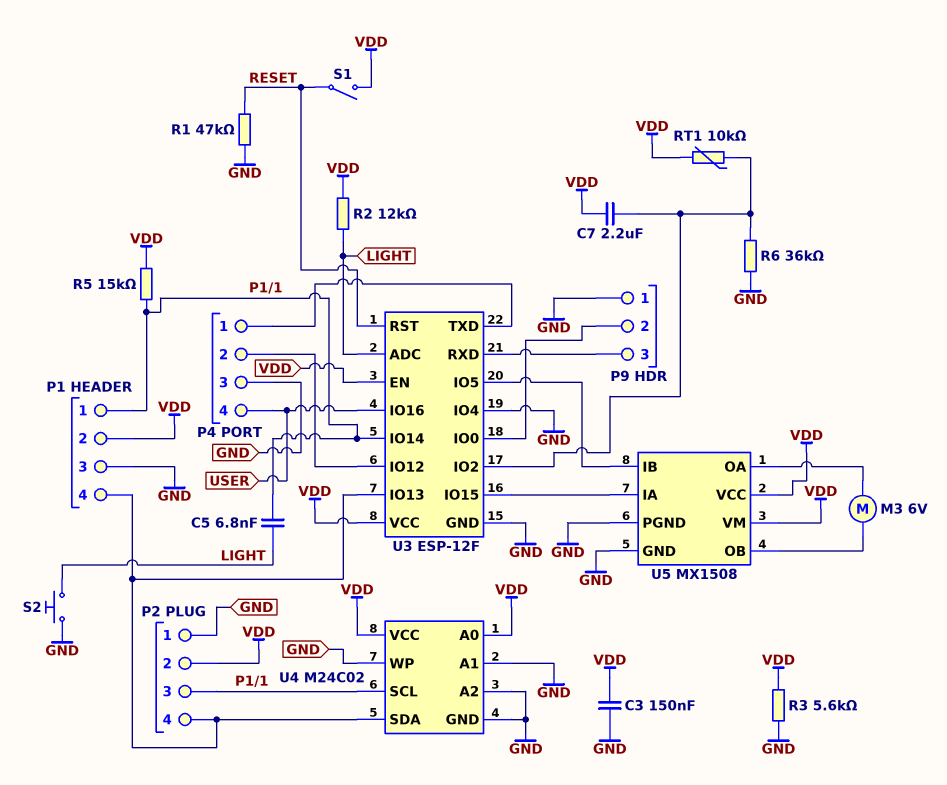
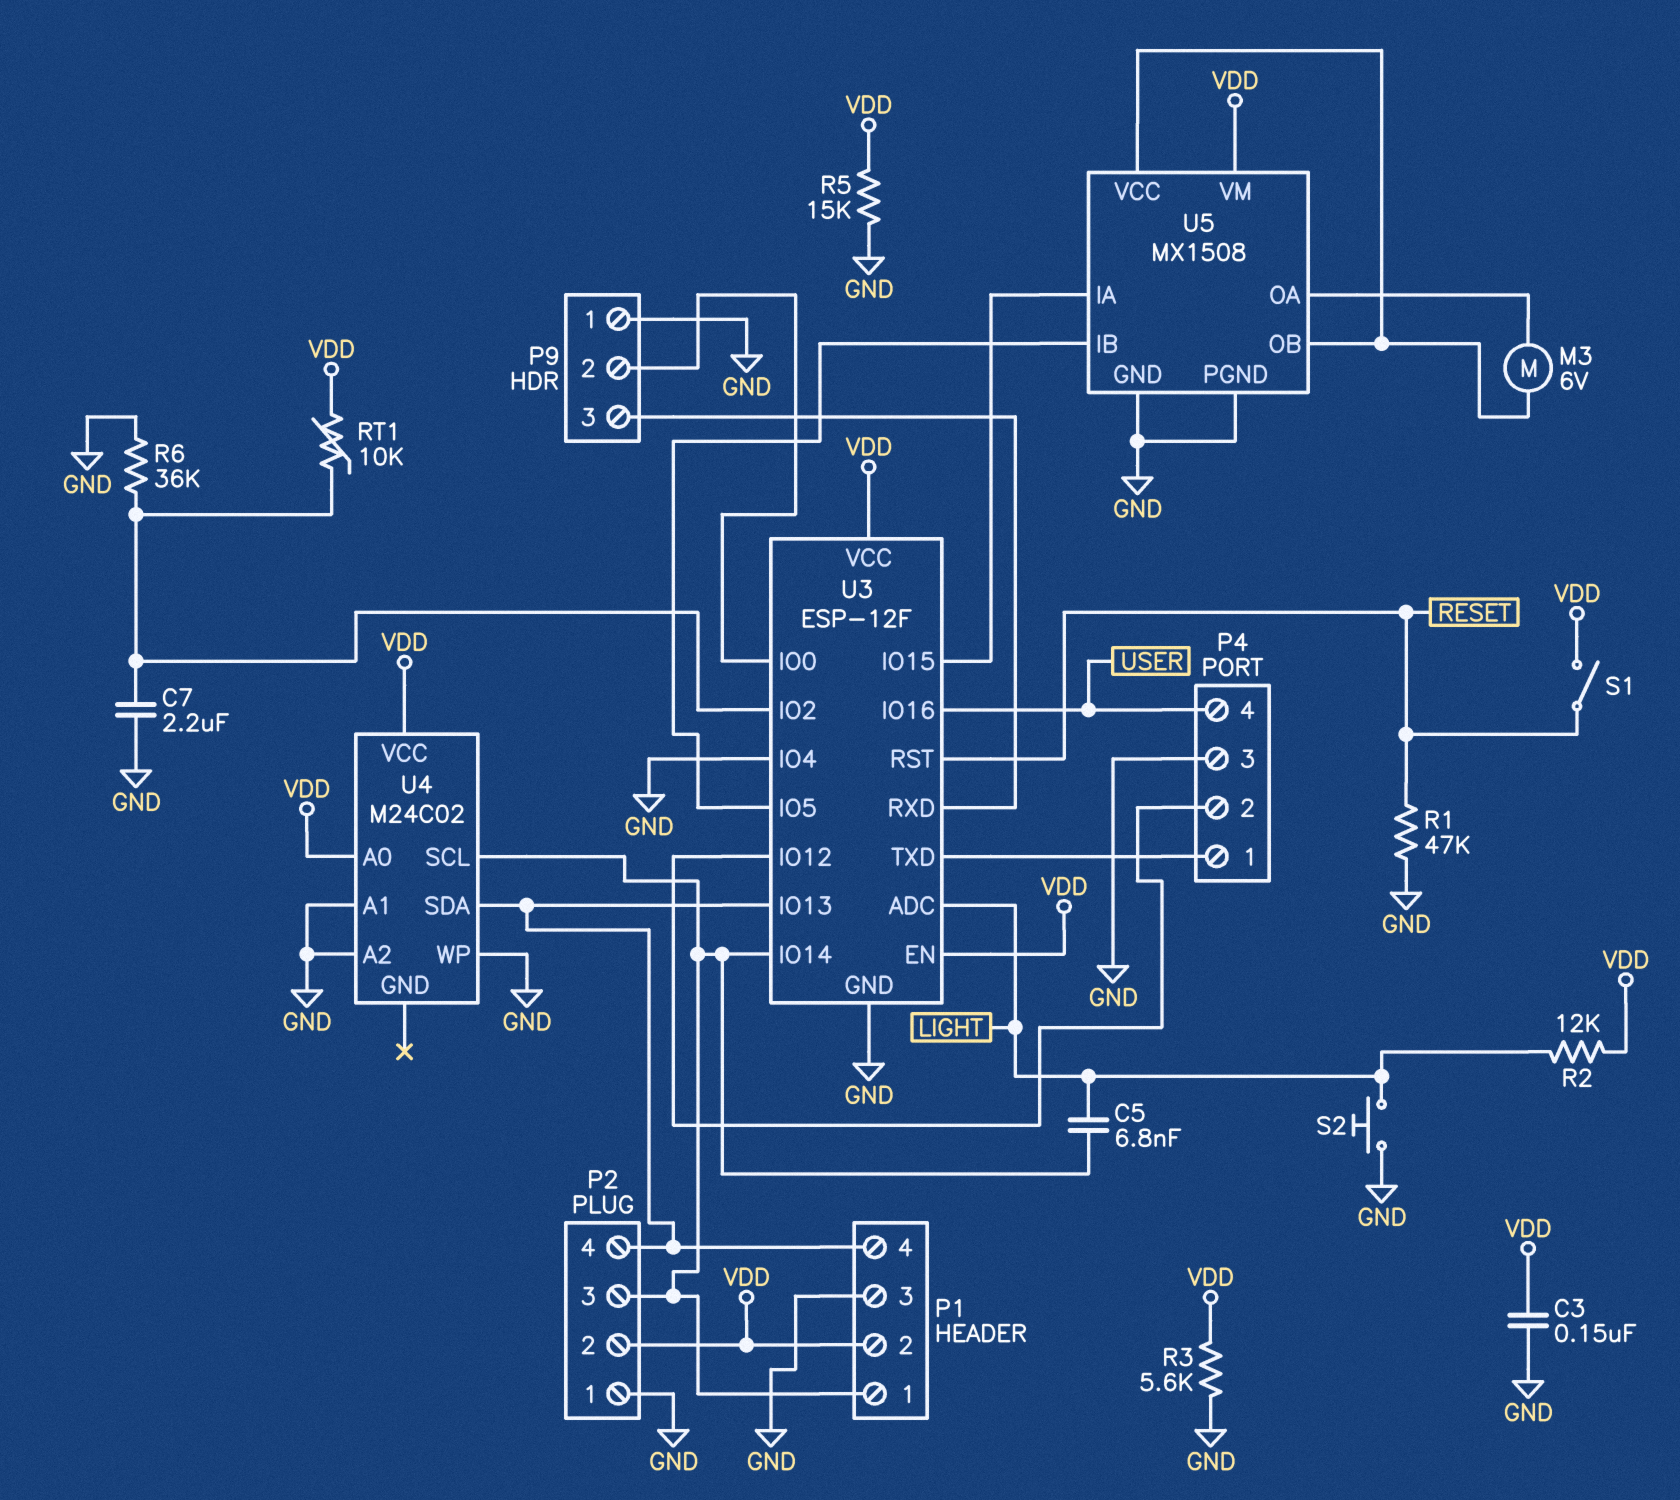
C7: 2.2uF (U3/IO2, VDD) -> 2.2uF (GND, U3/IO2)
R5: 15k (P1/1, VDD) -> 15k (GND, VDD)
U4 pin GND: GND -> none
U5 pin VCC: VDD -> U5/OB

